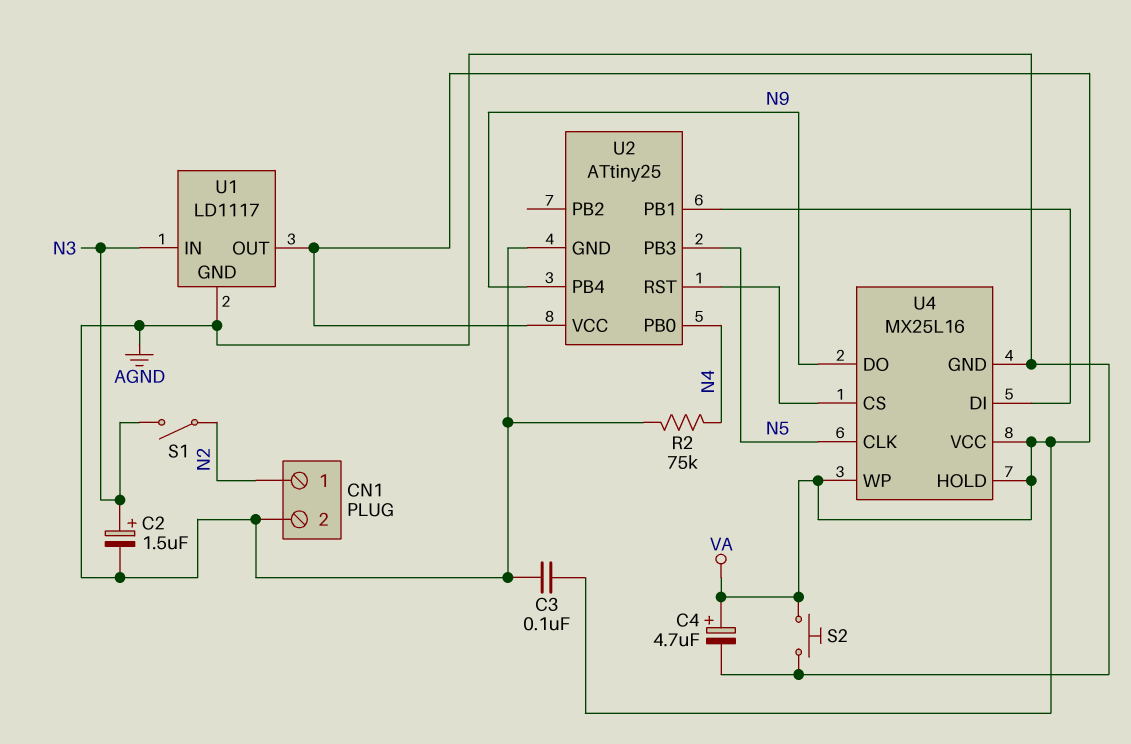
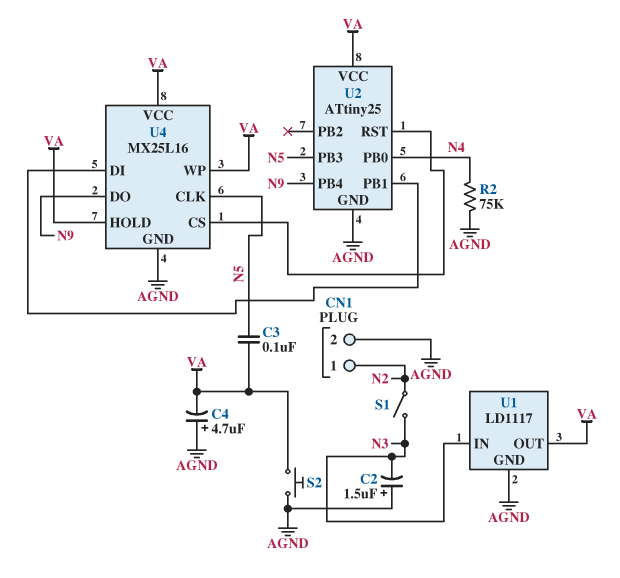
C2: 1.5uF (plus N3, minus AGND) -> 1.5uF (plus AGND, minus N3)
C3: 100nF (AGND, VA) -> 100nF (N5, VA)
C4: 4.7uF (plus VA, minus AGND) -> 4.7uF (plus AGND, minus VA)

